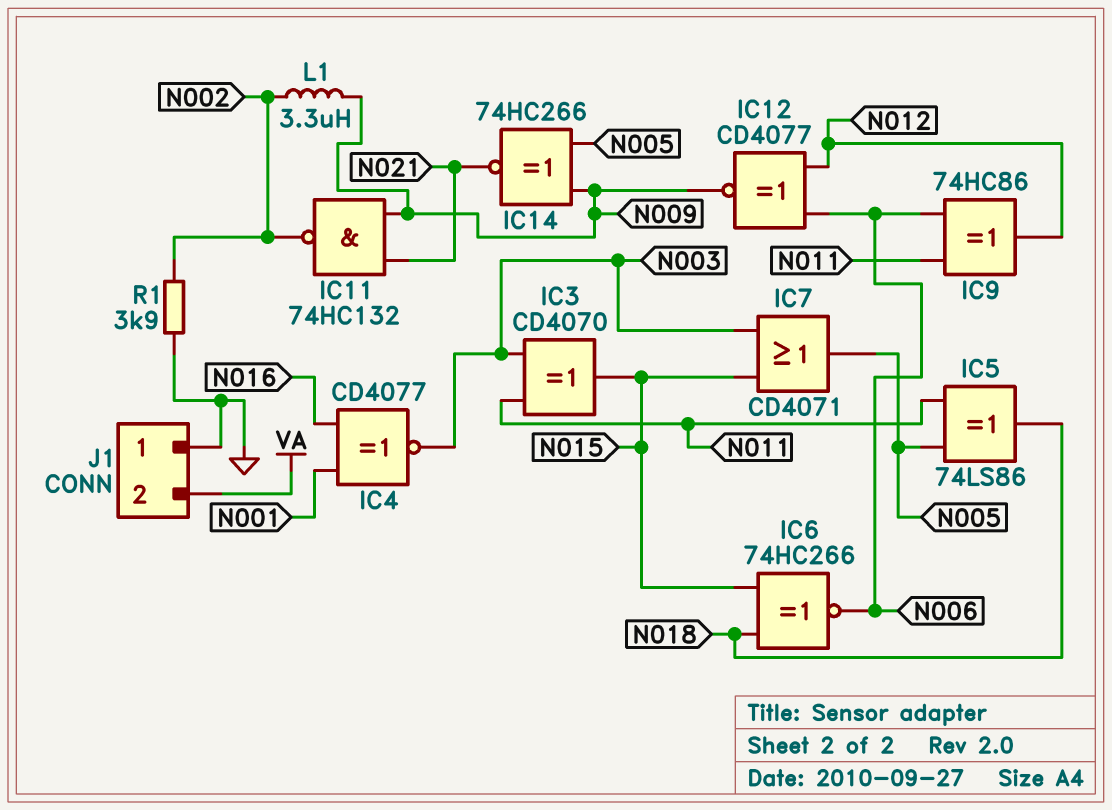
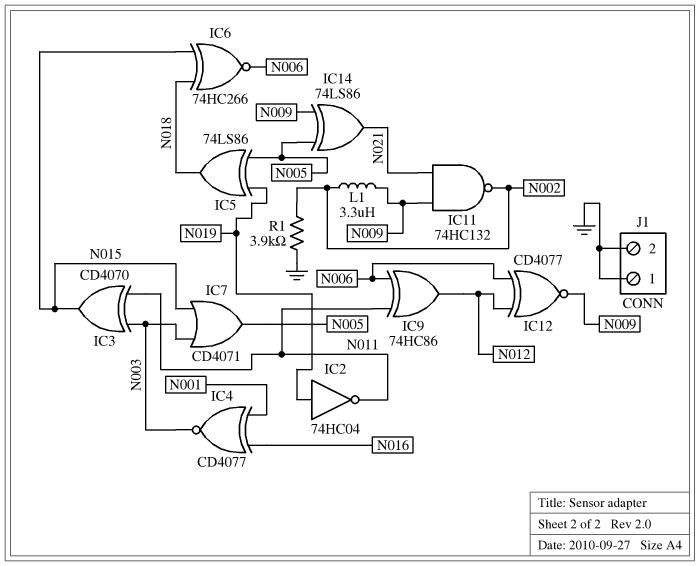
IC2: none -> NOT 74HC04 (in N019, out N011)
IC5: XOR 74LS86 (in N005, in N011, out N018) -> XOR 74LS86 (in N005, in N019, out N018)
IC14: XNOR 74HC266 (in N005, in N009, out N021) -> XOR 74LS86 (in N005, in N009, out N021)
J1 pin 2: VA -> GND

